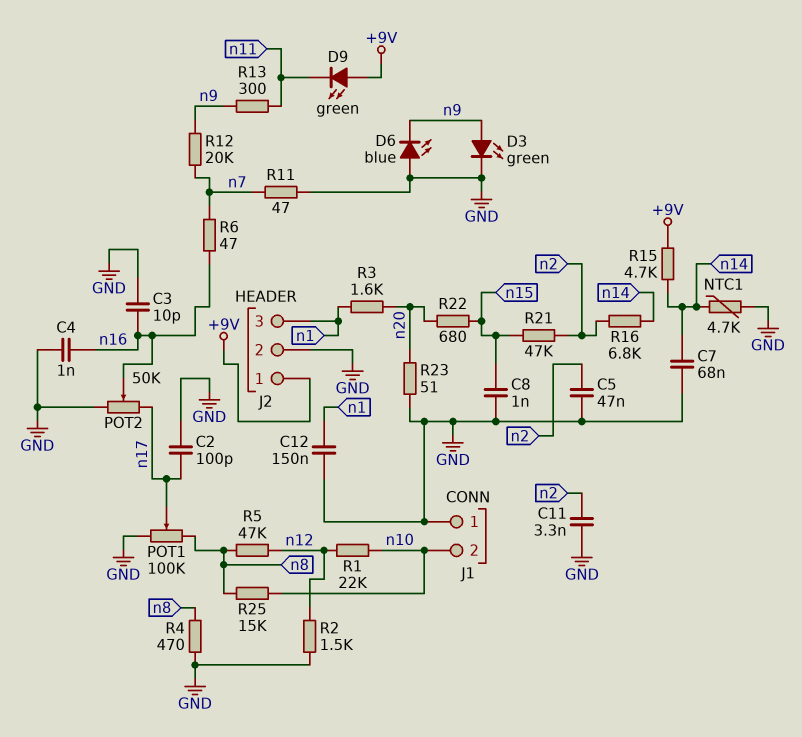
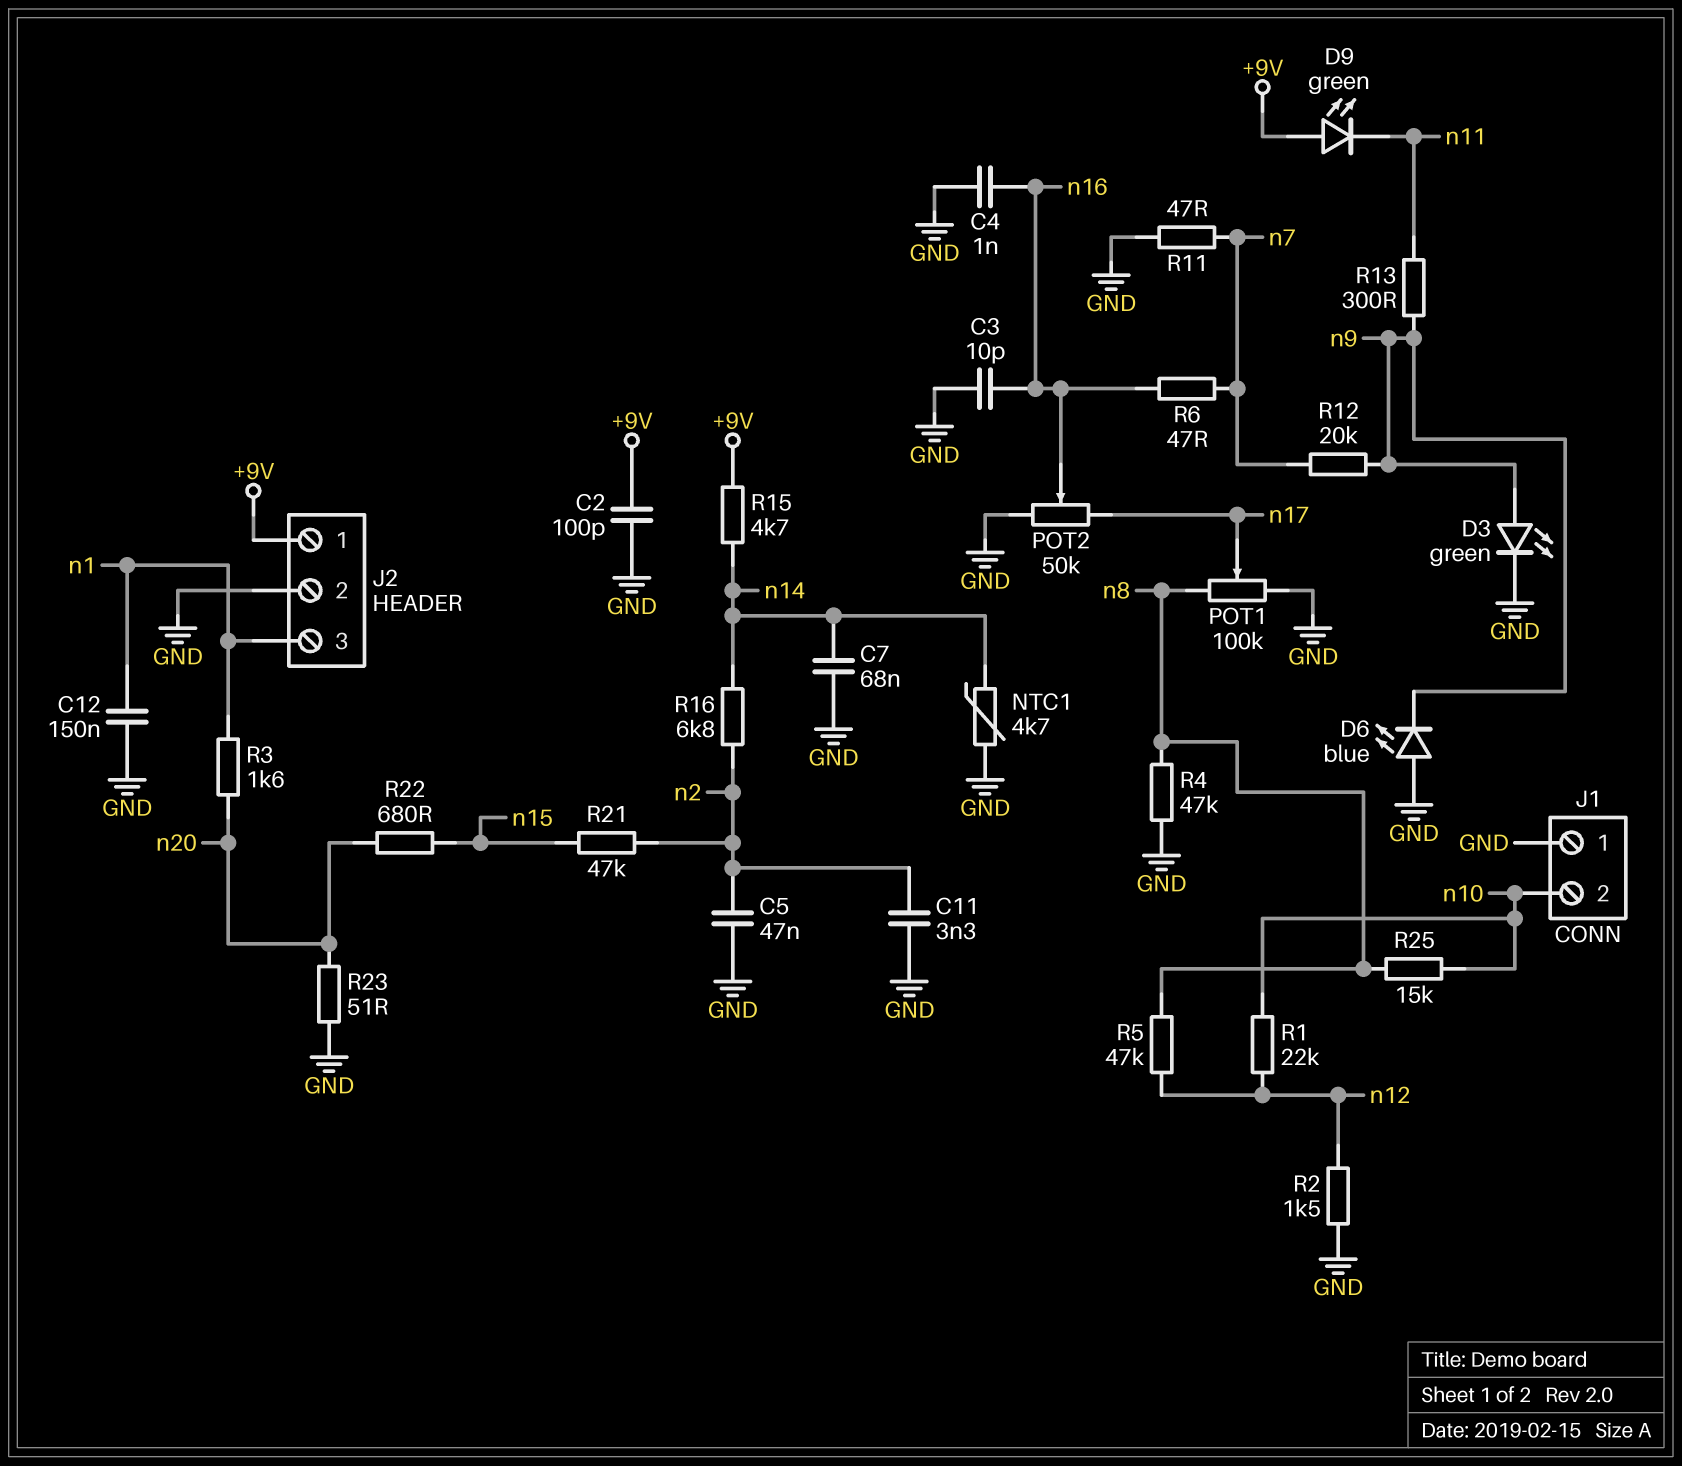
C2: 100pF (GND, n17) -> 100pF (+9V, GND)
C8: 1nF (GND, n15) -> none
R4: 470 (GND, n8) -> 47k (GND, n8)

